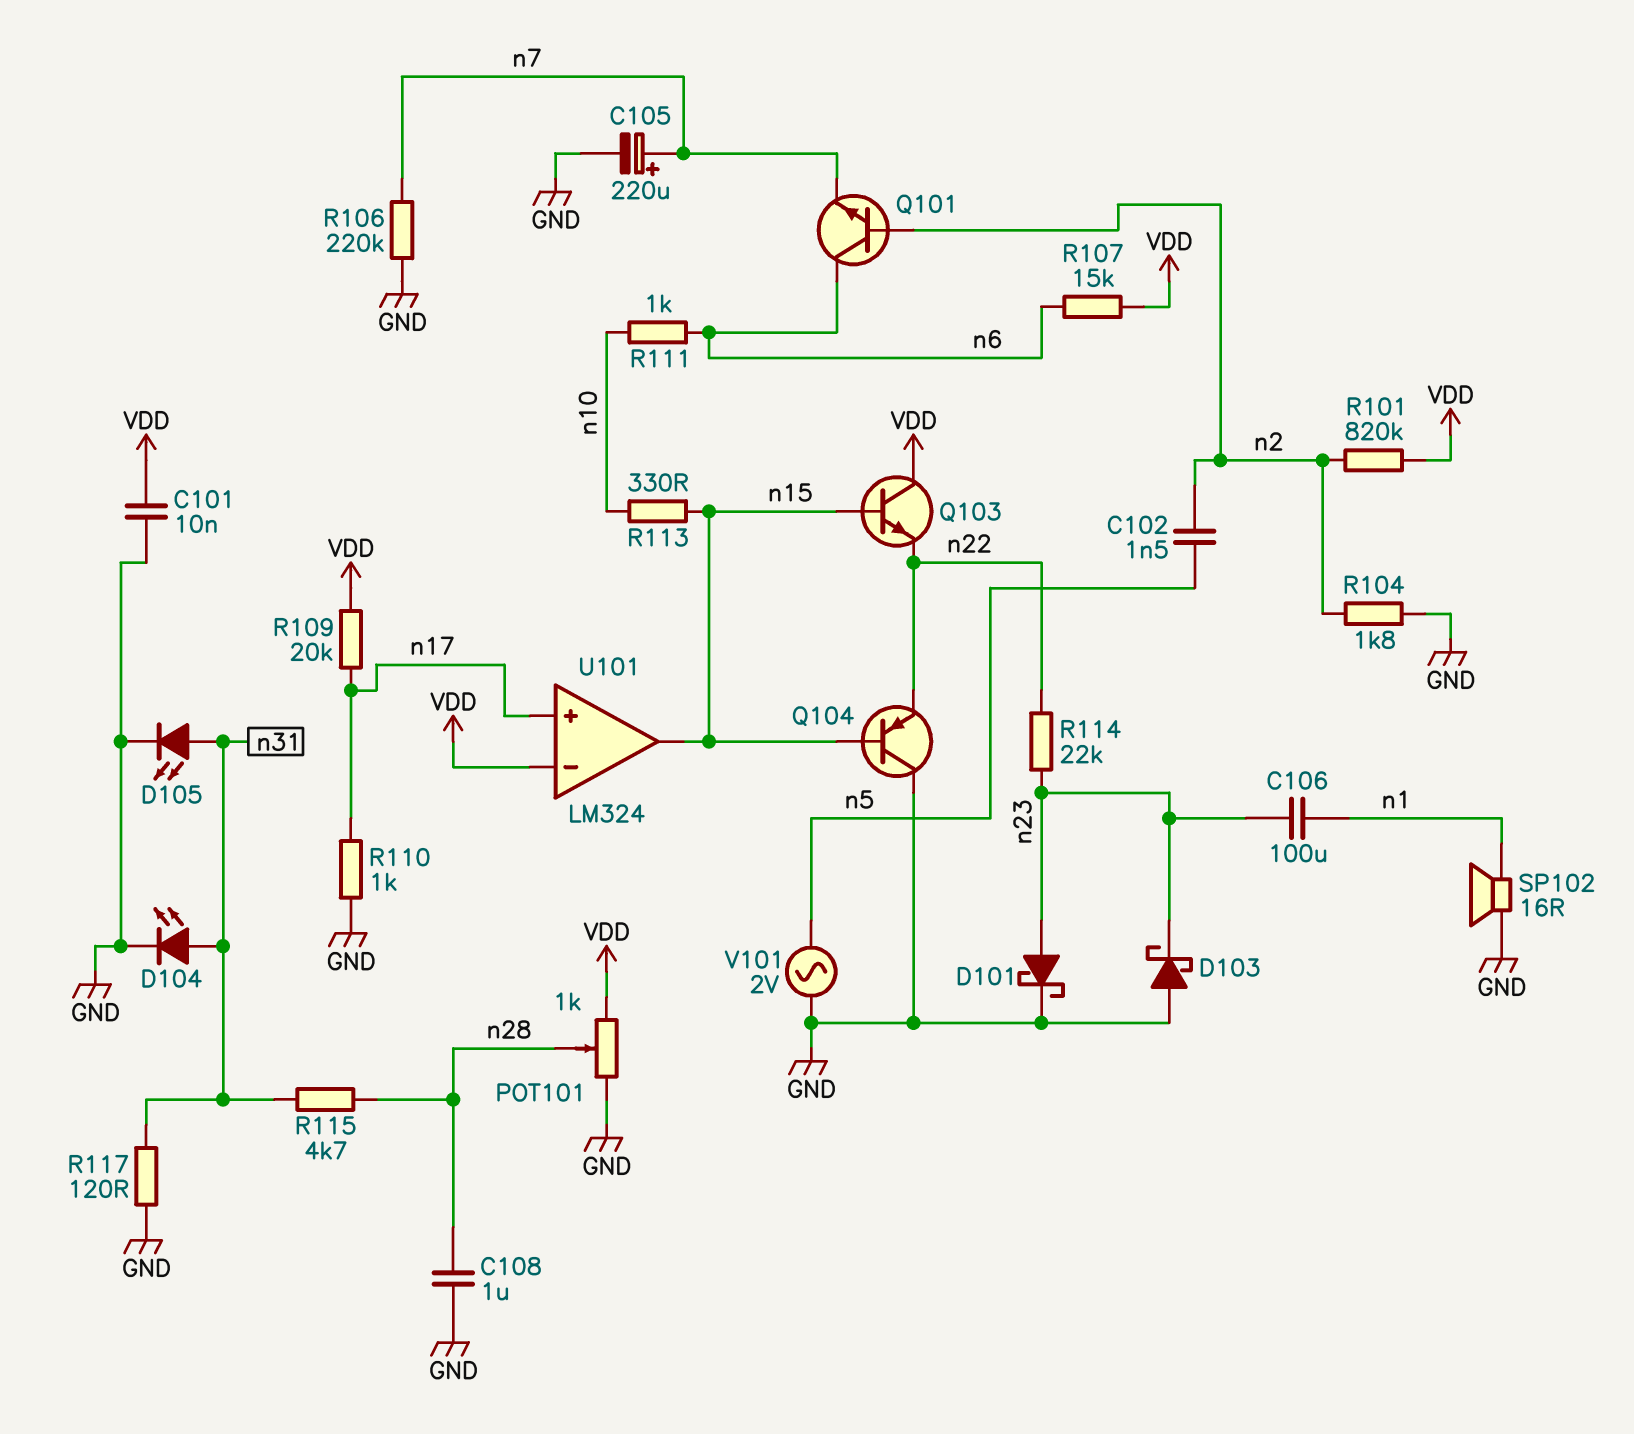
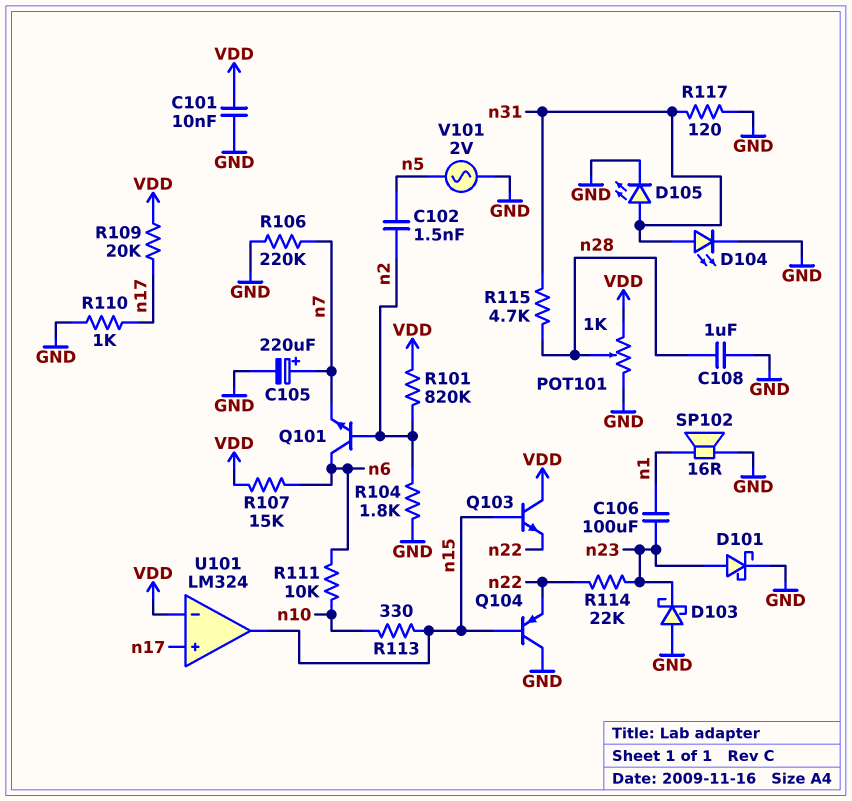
R111: 1k (n6, n10) -> 10k (n6, n10)

